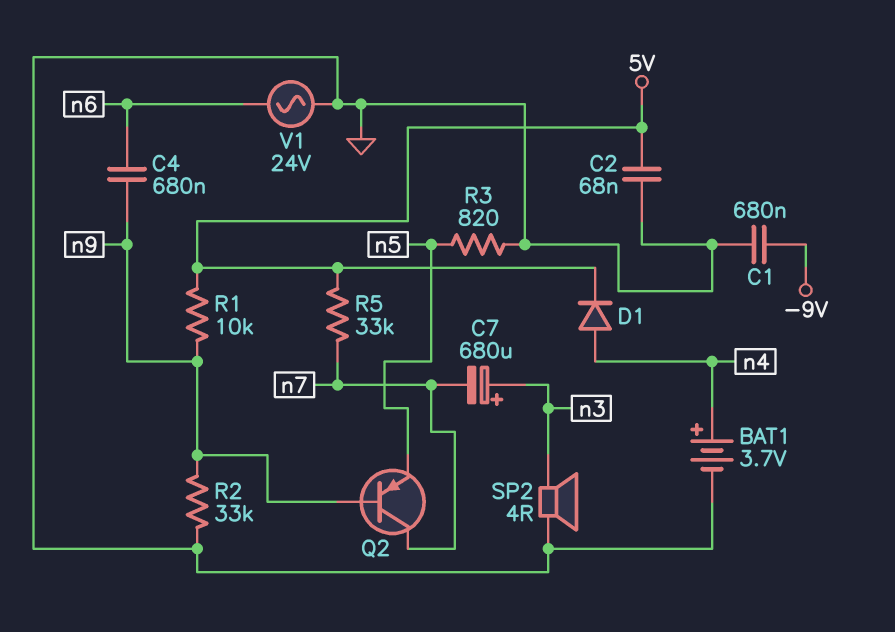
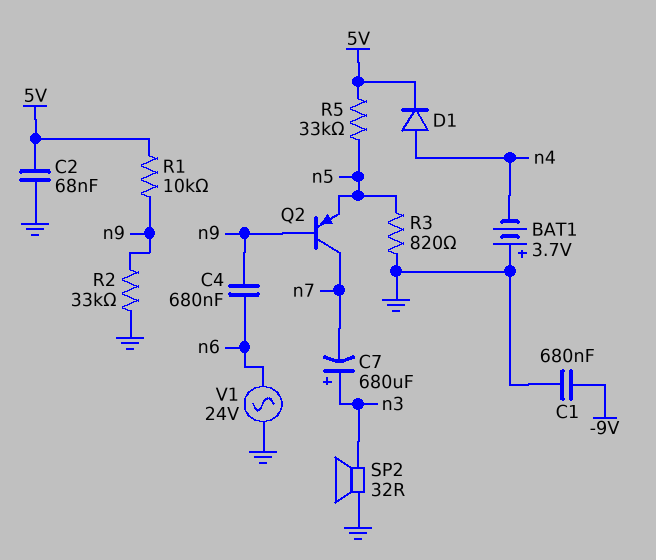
BAT1: 3.7V (plus n4, minus GND) -> 3.7V (plus GND, minus n4)
R5: 33k (5V, n7) -> 33k (5V, n5)
SP2: speaker 4R (GND, n3) -> speaker 32R (GND, n3)

